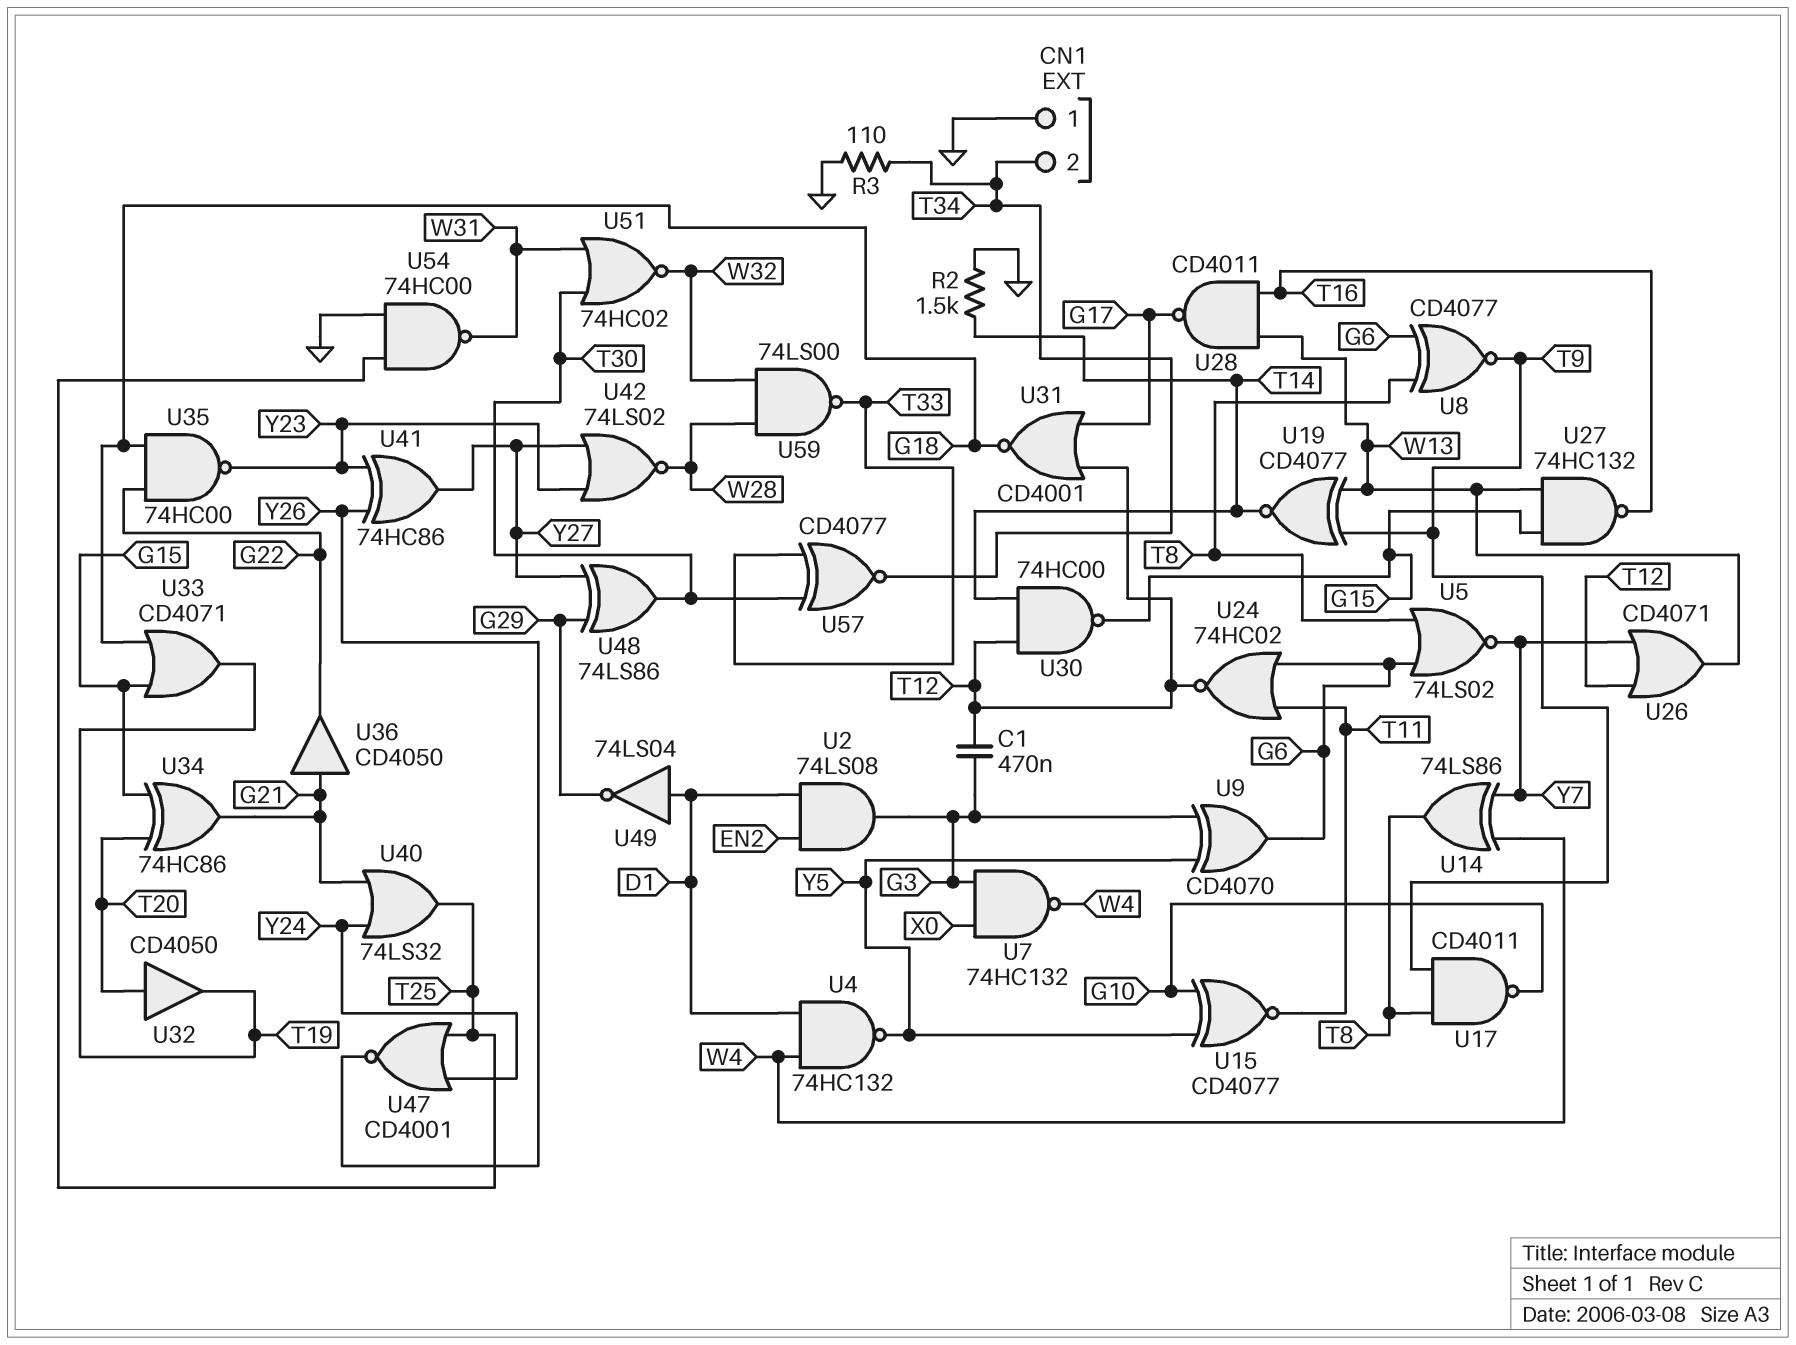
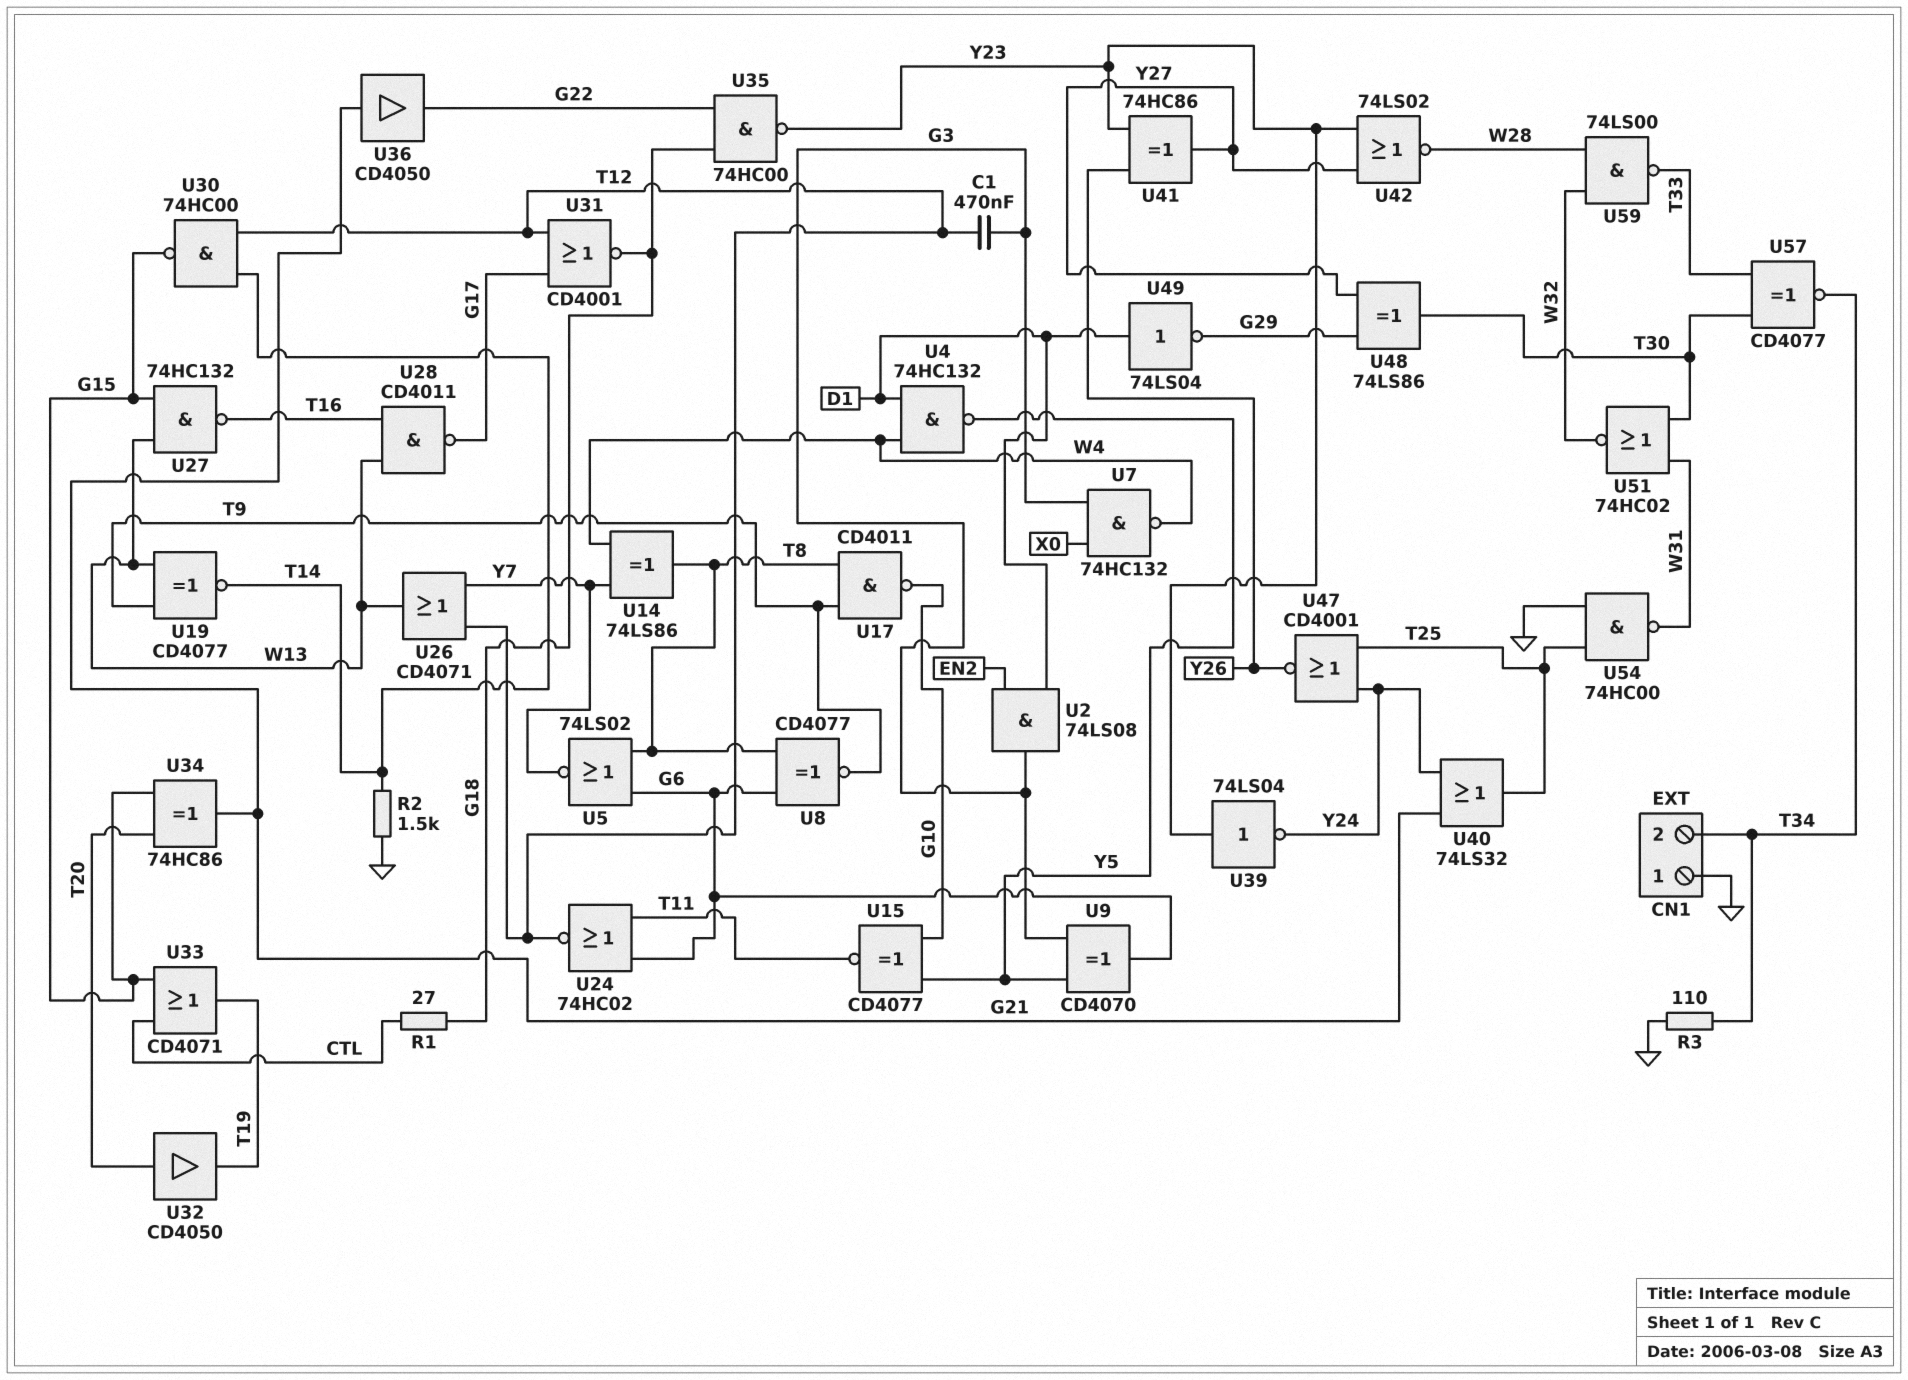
R1: none -> 27 (CTL, G18)
U33: OR CD4071 (in G15, in G18, out T19) -> OR CD4071 (in CTL, in G15, out T19)
U39: none -> NOT 74LS04 (in Y23, out Y24)

